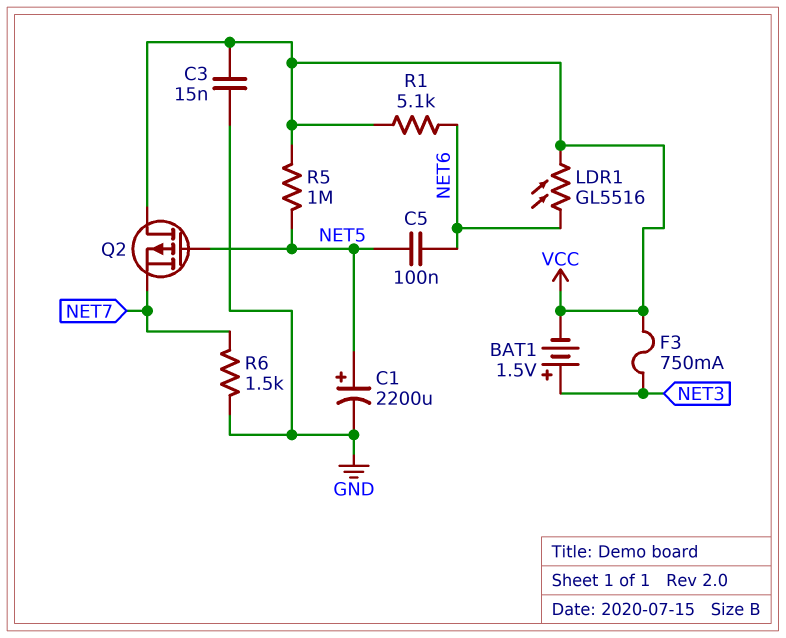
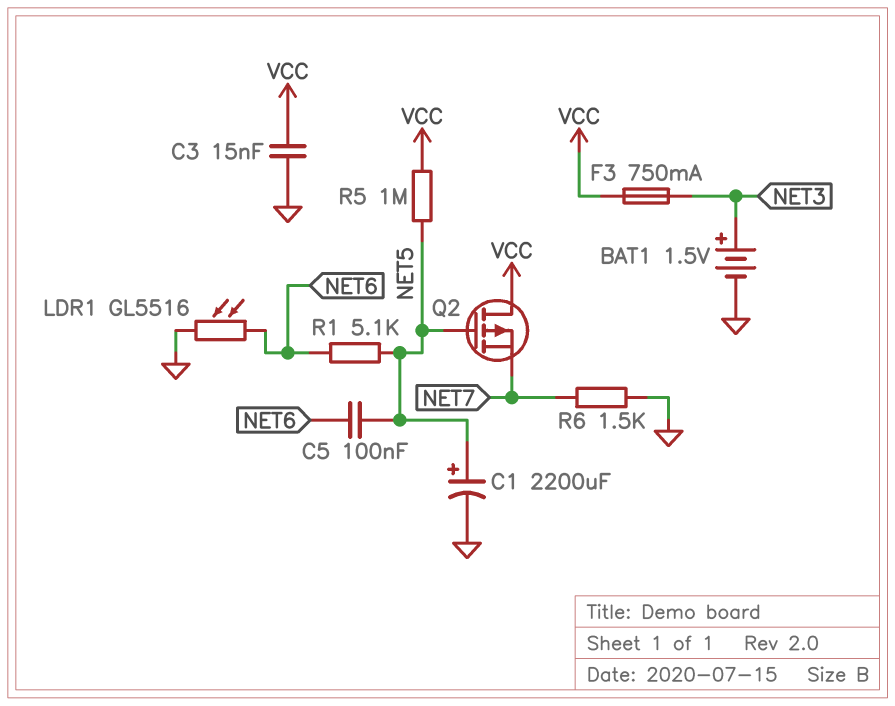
BAT1: 1.5V (plus NET3, minus VCC) -> 1.5V (plus NET3, minus GND)
LDR1: GL5516 (NET6, VCC) -> GL5516 (GND, NET6)
R1: 5.1k (NET6, VCC) -> 5.1k (NET5, NET6)

